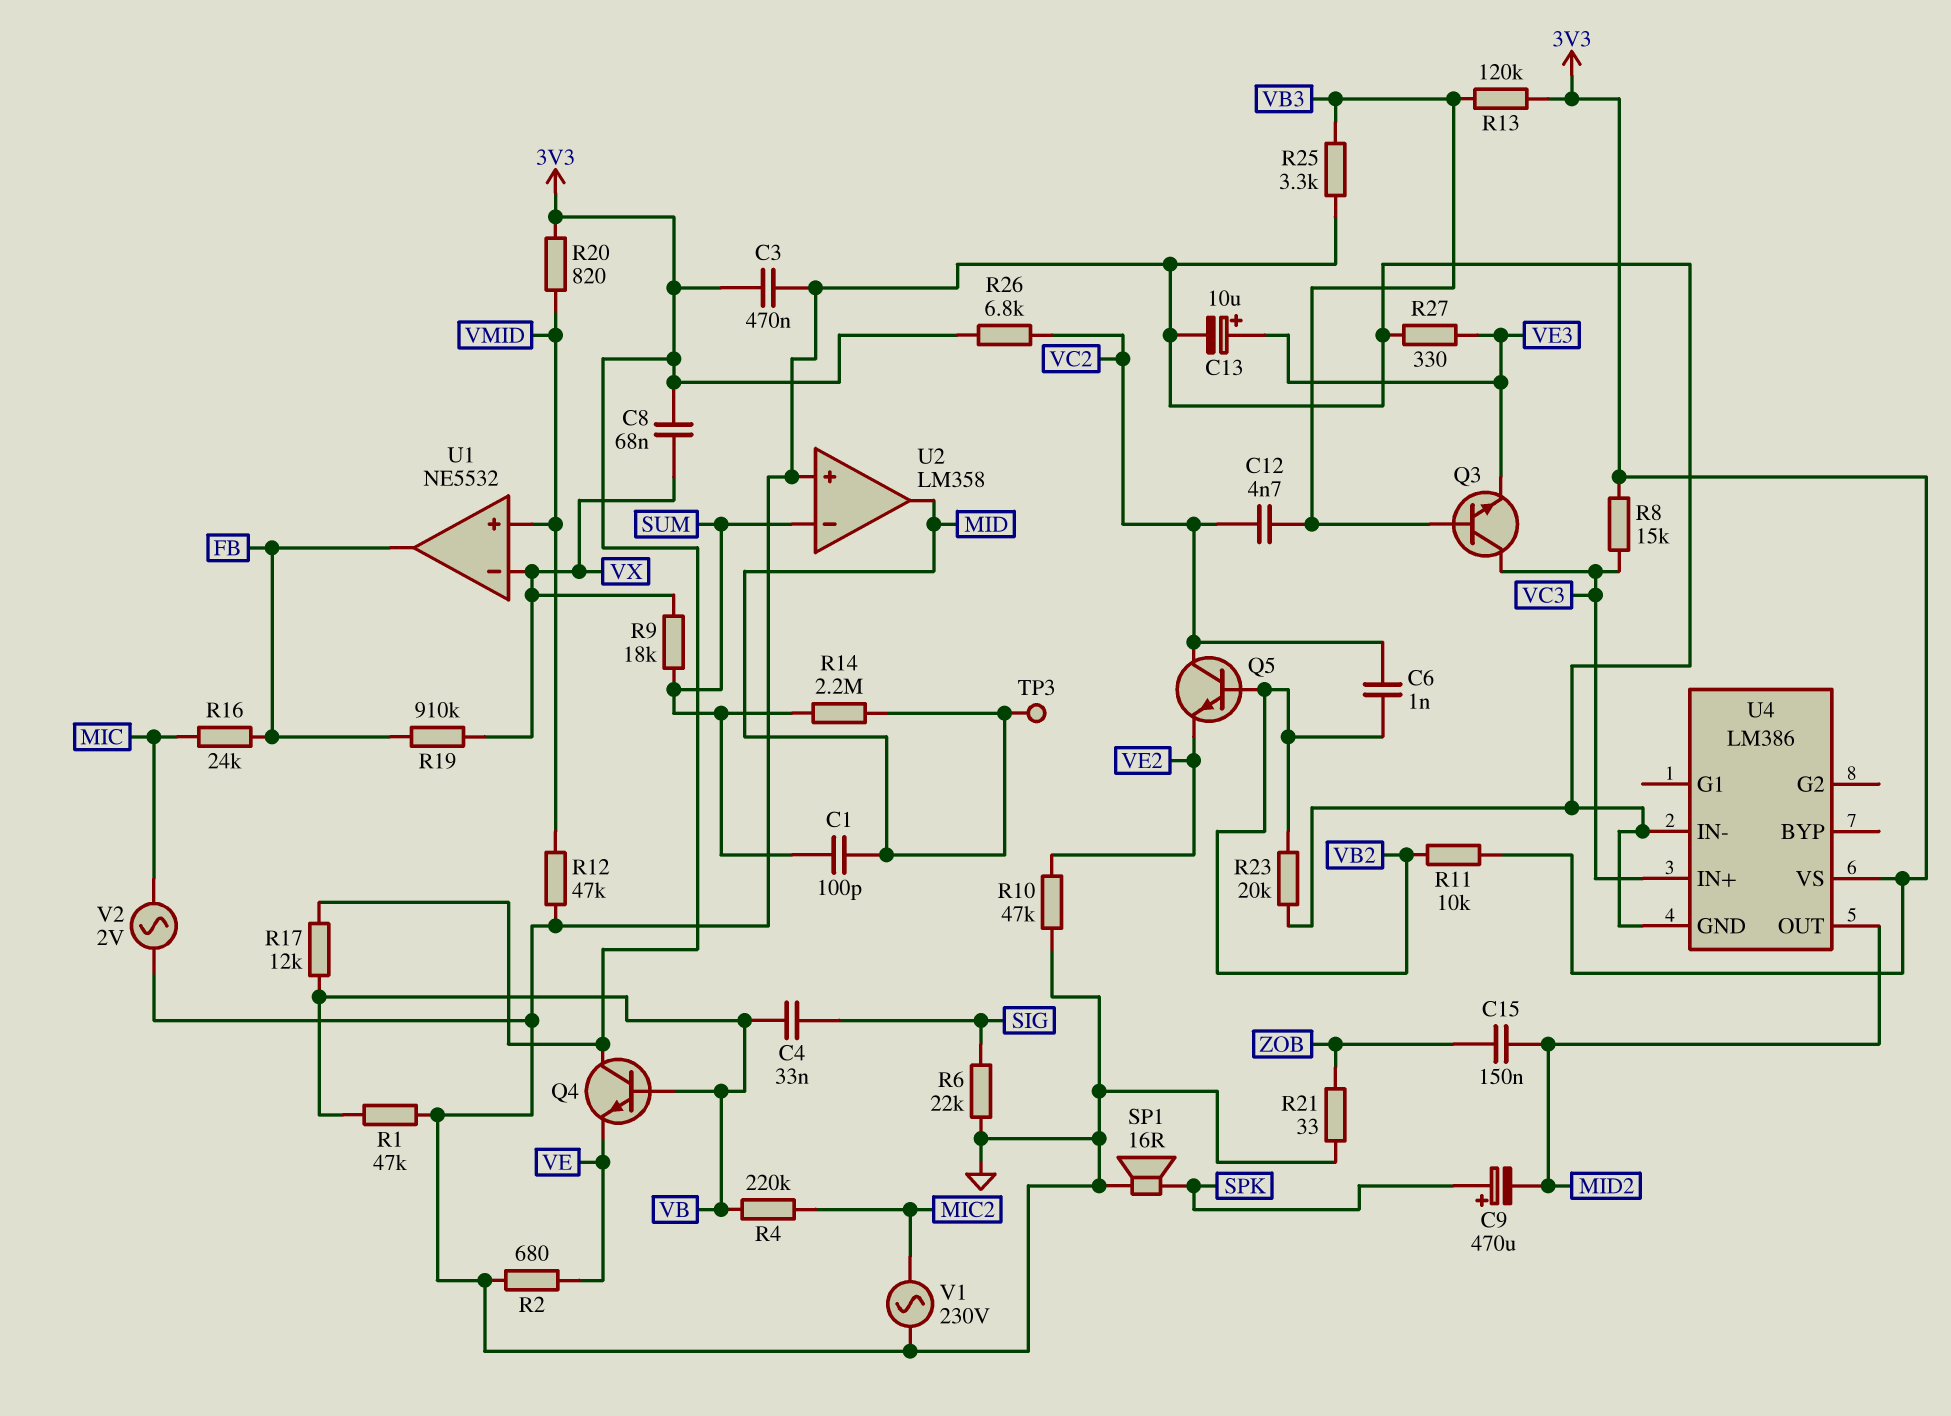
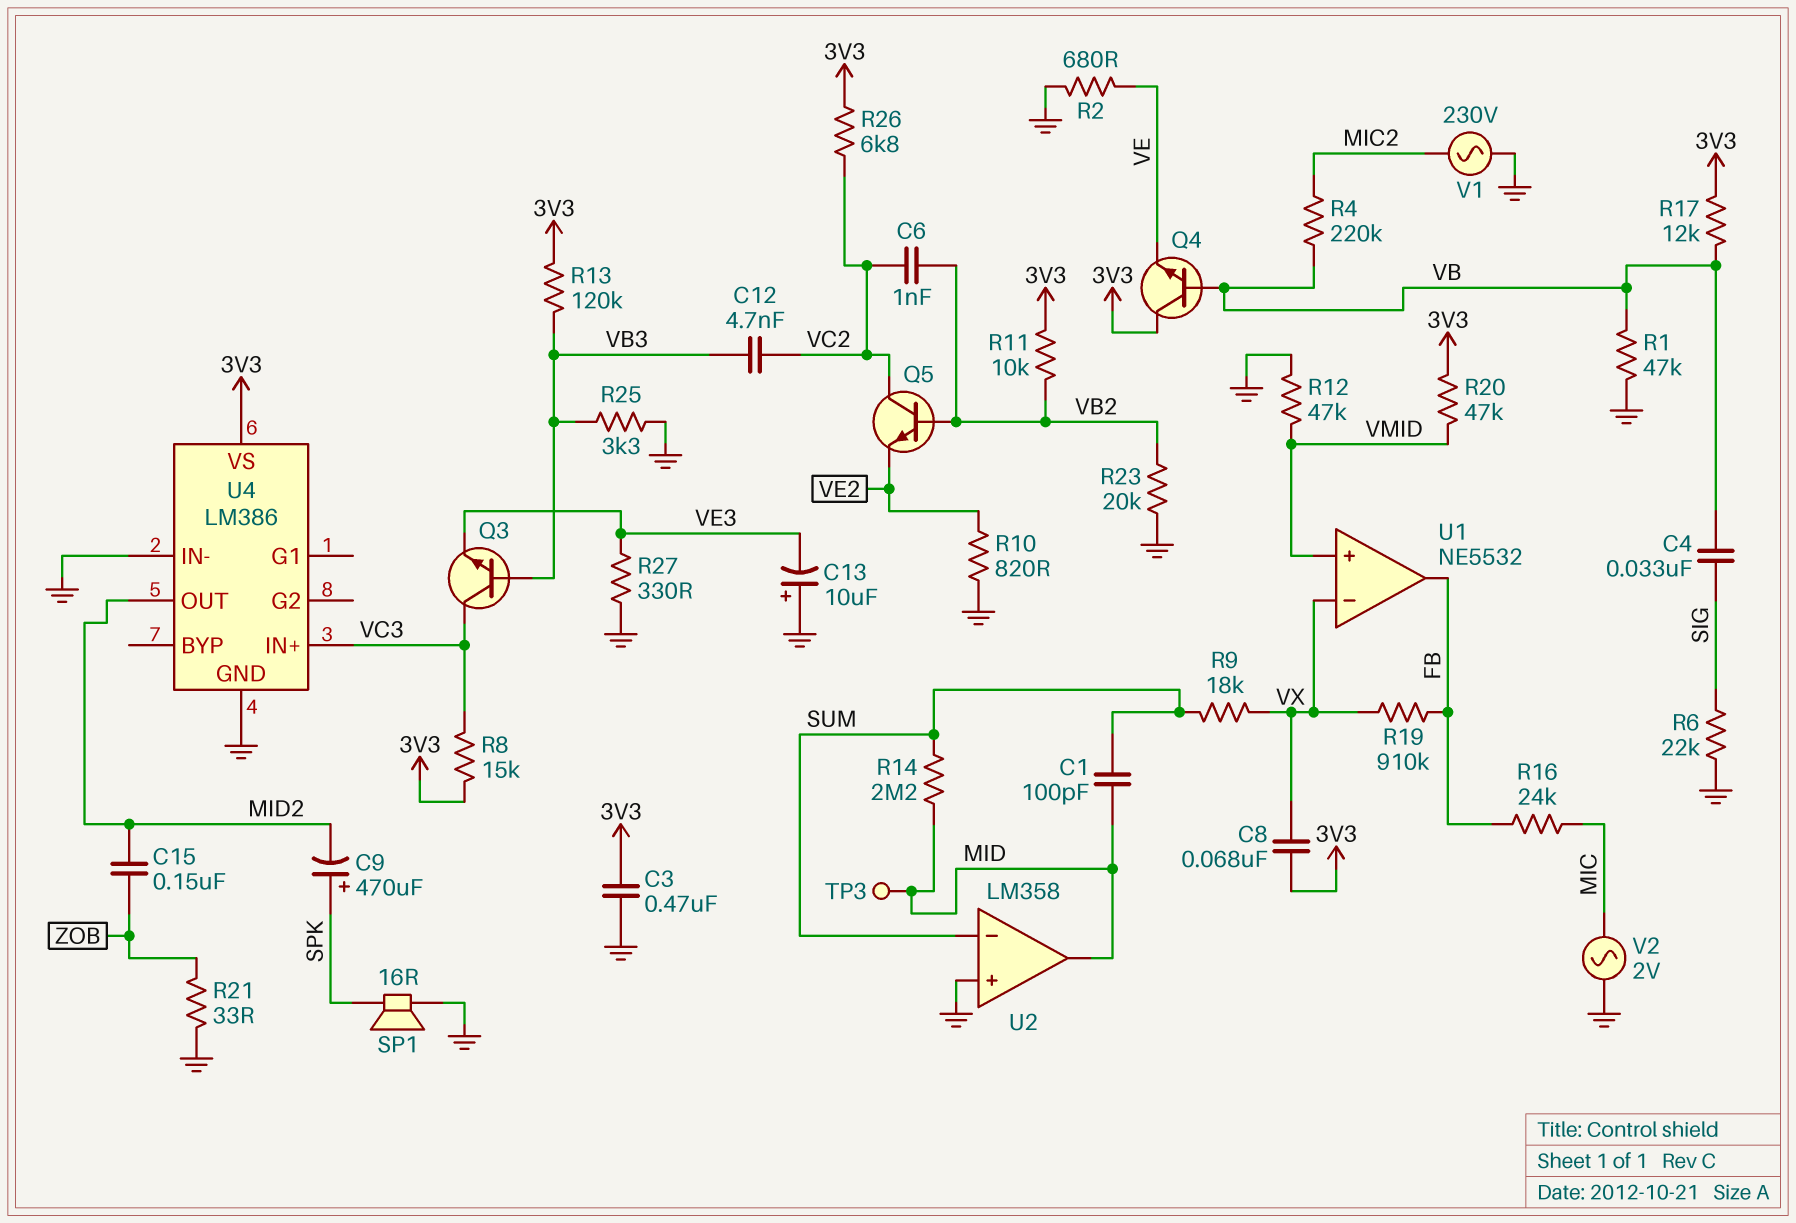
C13: 10uF (plus VE3, minus GND) -> 10uF (plus GND, minus VE3)
R10: 47k (GND, VE2) -> 820 (GND, VE2)
R20: 820 (3V3, VMID) -> 47k (3V3, VMID)

